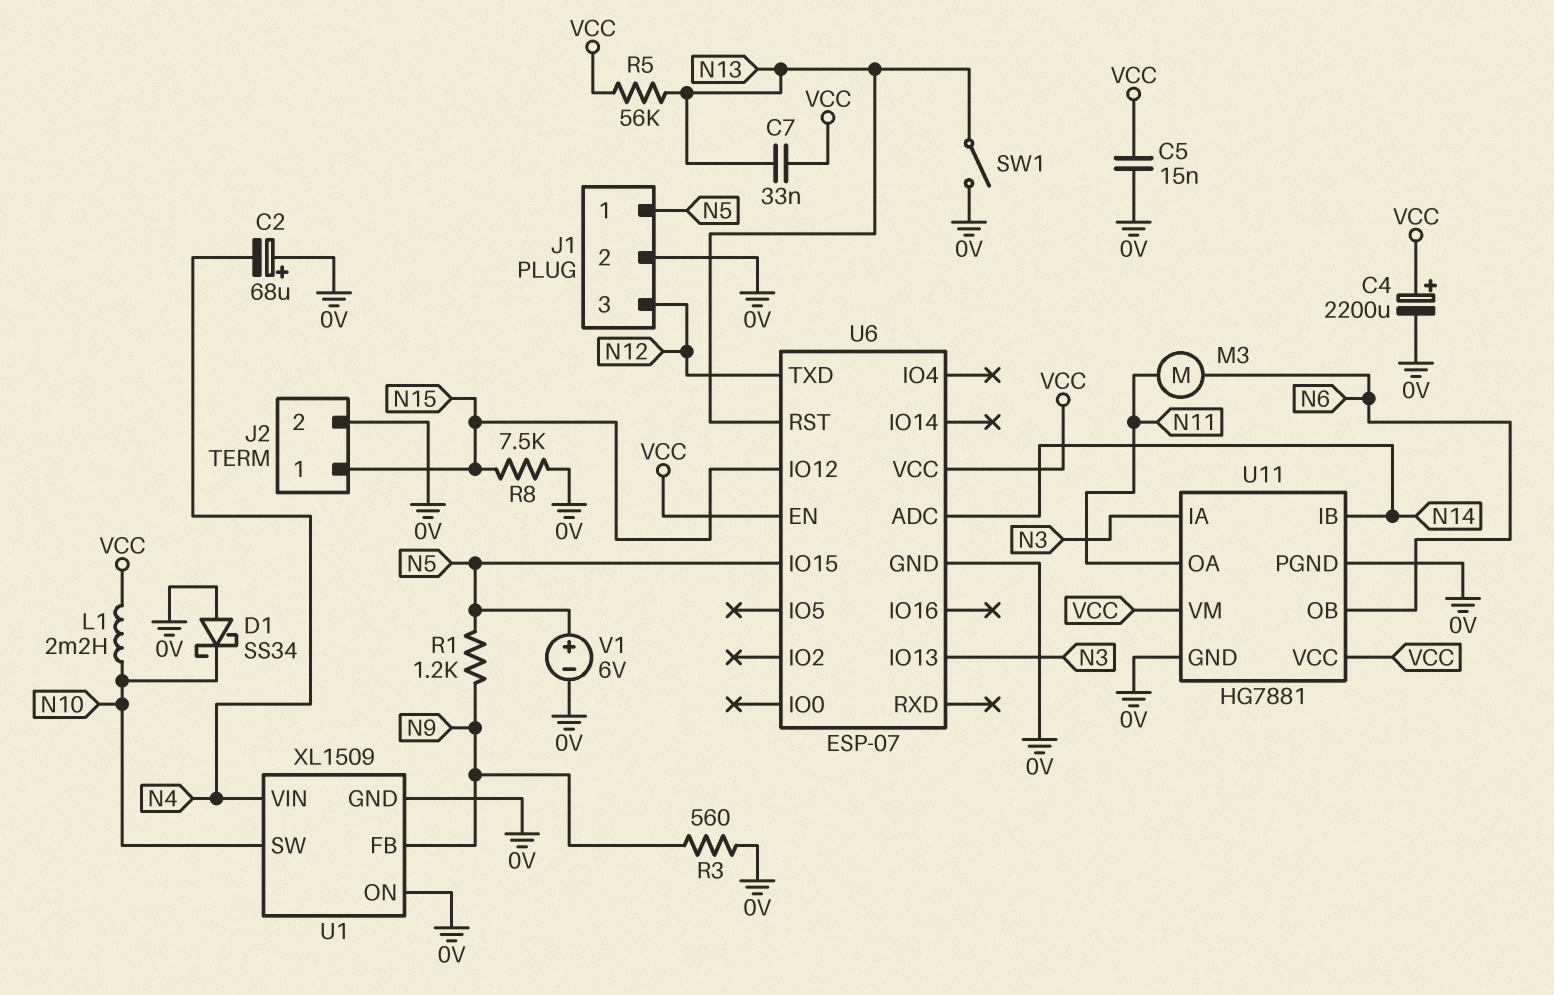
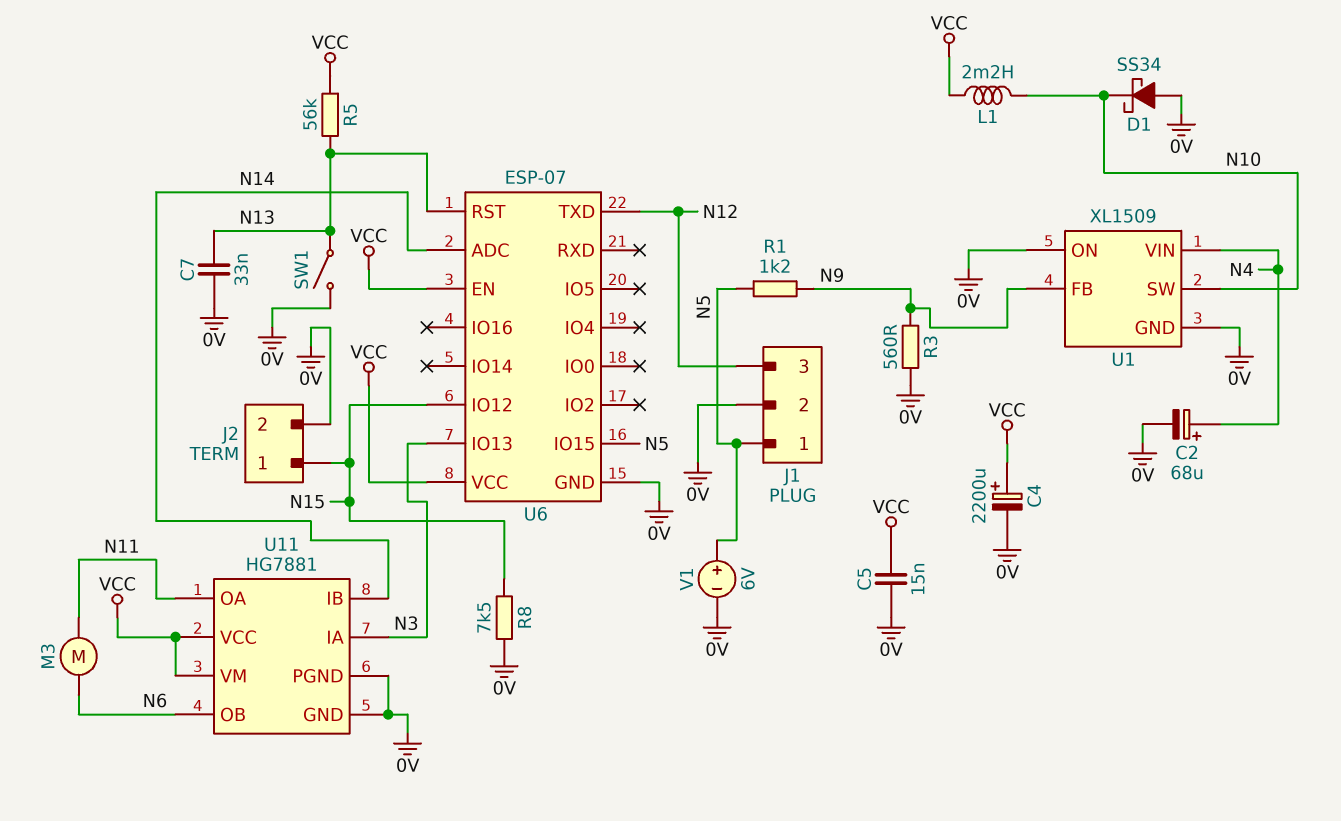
C2: 68uF (plus 0V, minus N4) -> 68uF (plus N4, minus 0V)
C7: 33nF (N13, VCC) -> 33nF (0V, N13)

